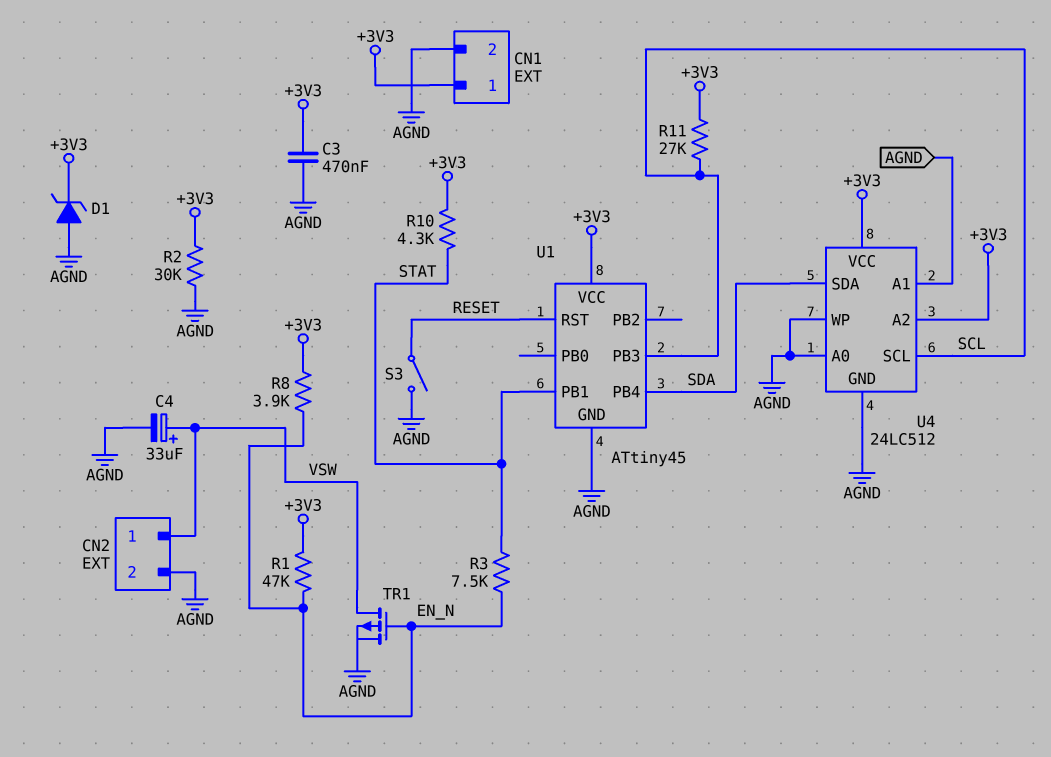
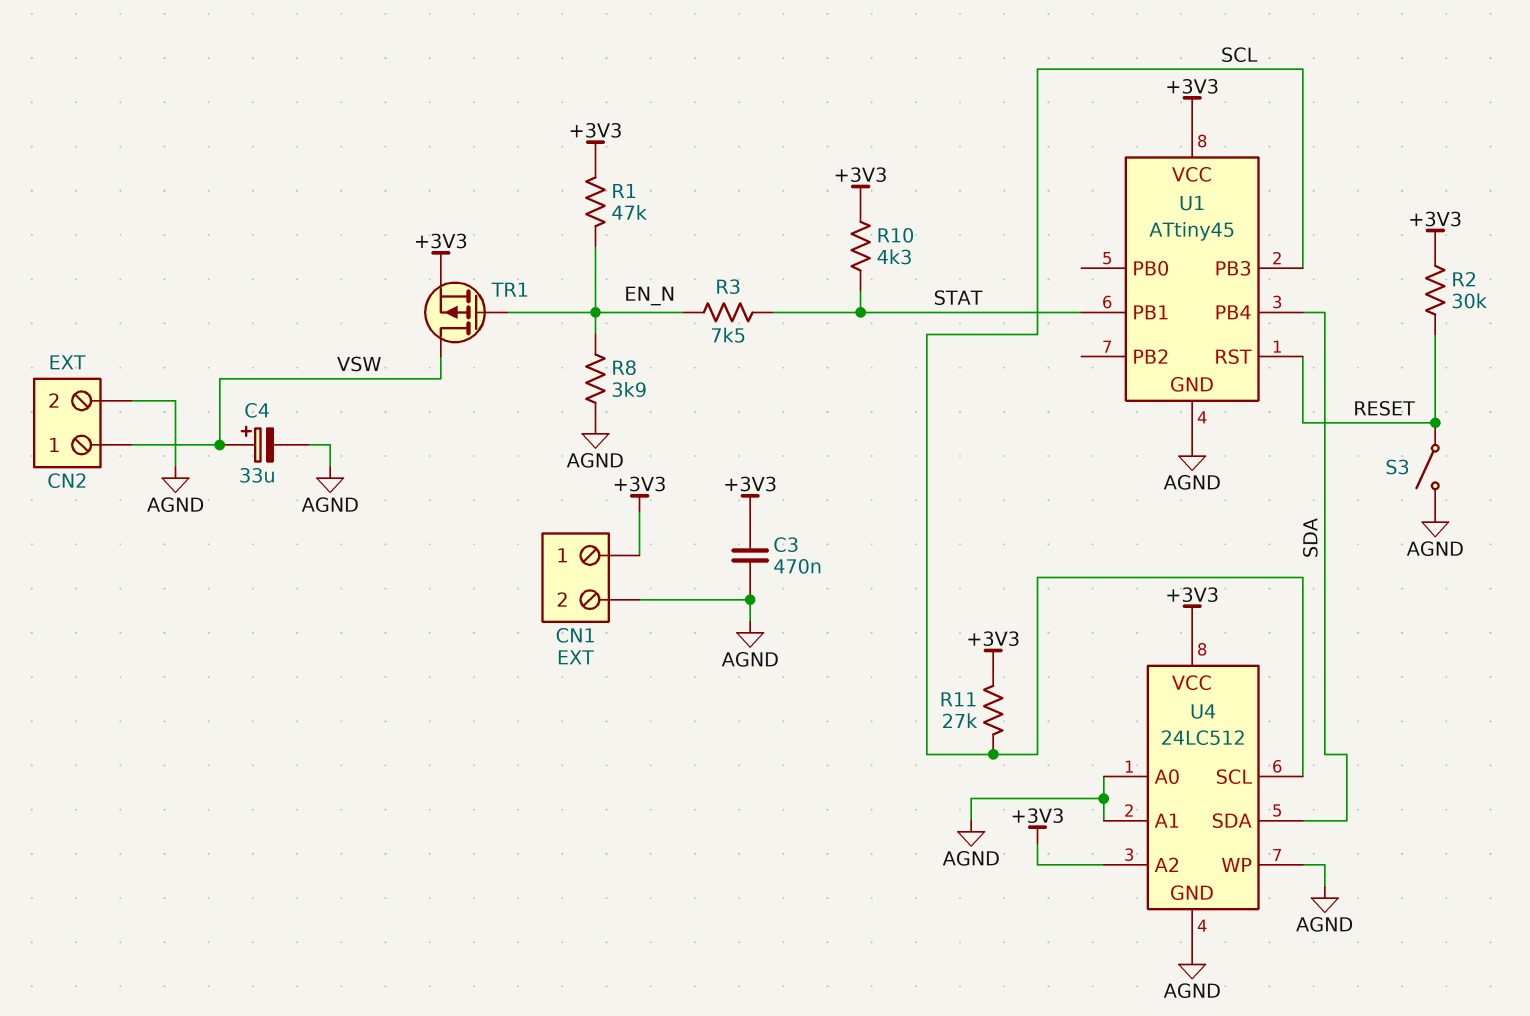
D1: zener (A AGND, K +3V3) -> none
R2: 30k (+3V3, AGND) -> 30k (+3V3, RESET)
R8: 3.9k (+3V3, EN_N) -> 3.9k (AGND, EN_N)
TR1: PMOS (G EN_N, D VSW, S AGND) -> PMOS (G EN_N, D VSW, S +3V3)

